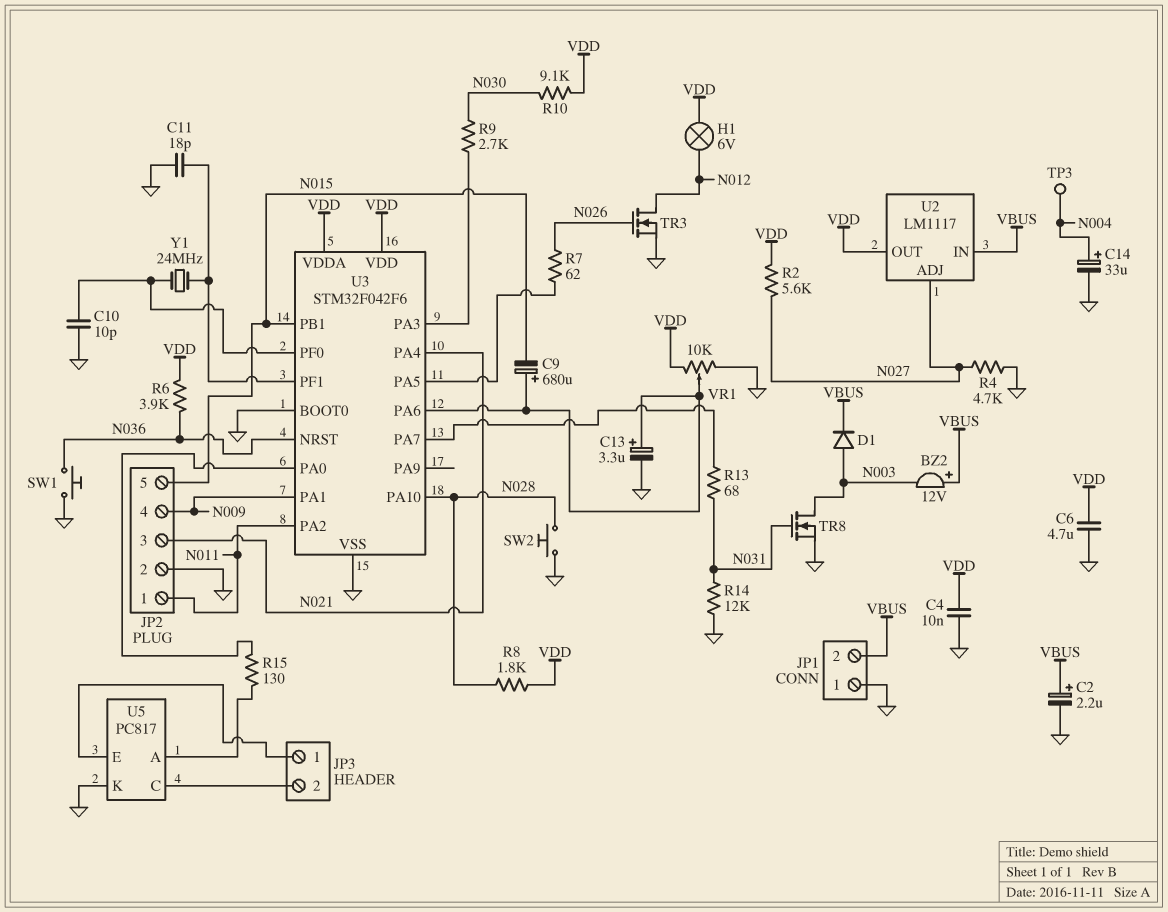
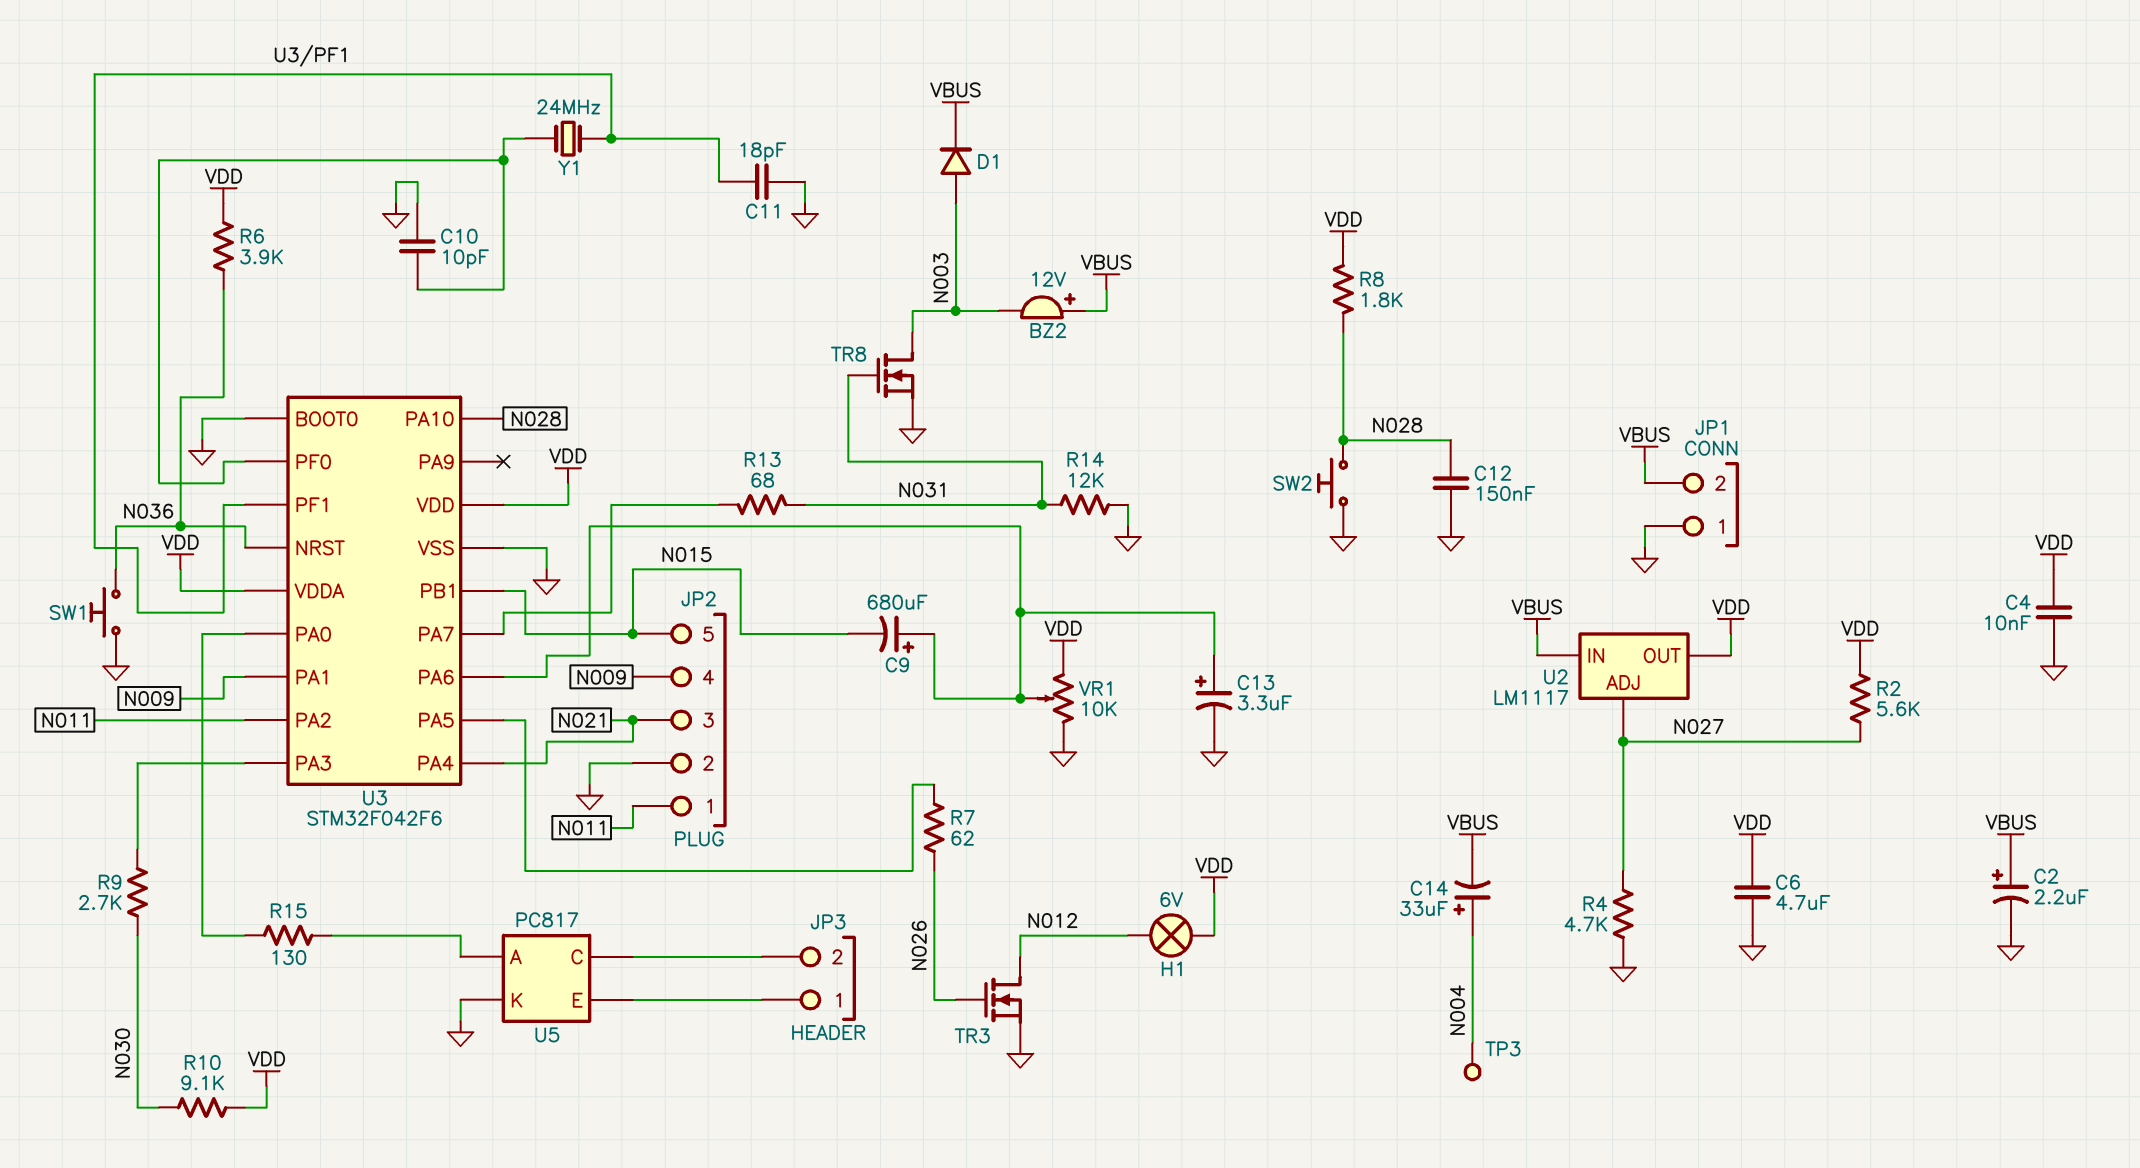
C12: none -> 150nF (GND, N028)
C14: 33uF (plus N004, minus GND) -> 33uF (plus N004, minus VBUS)

